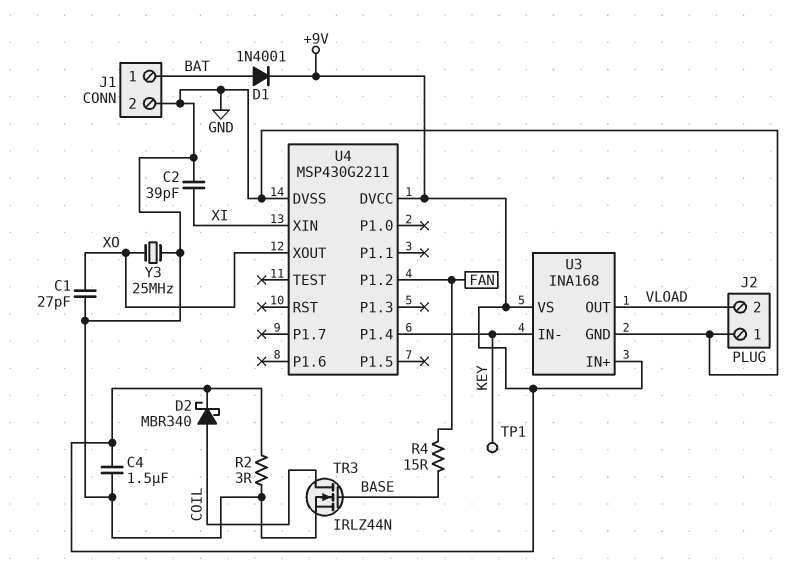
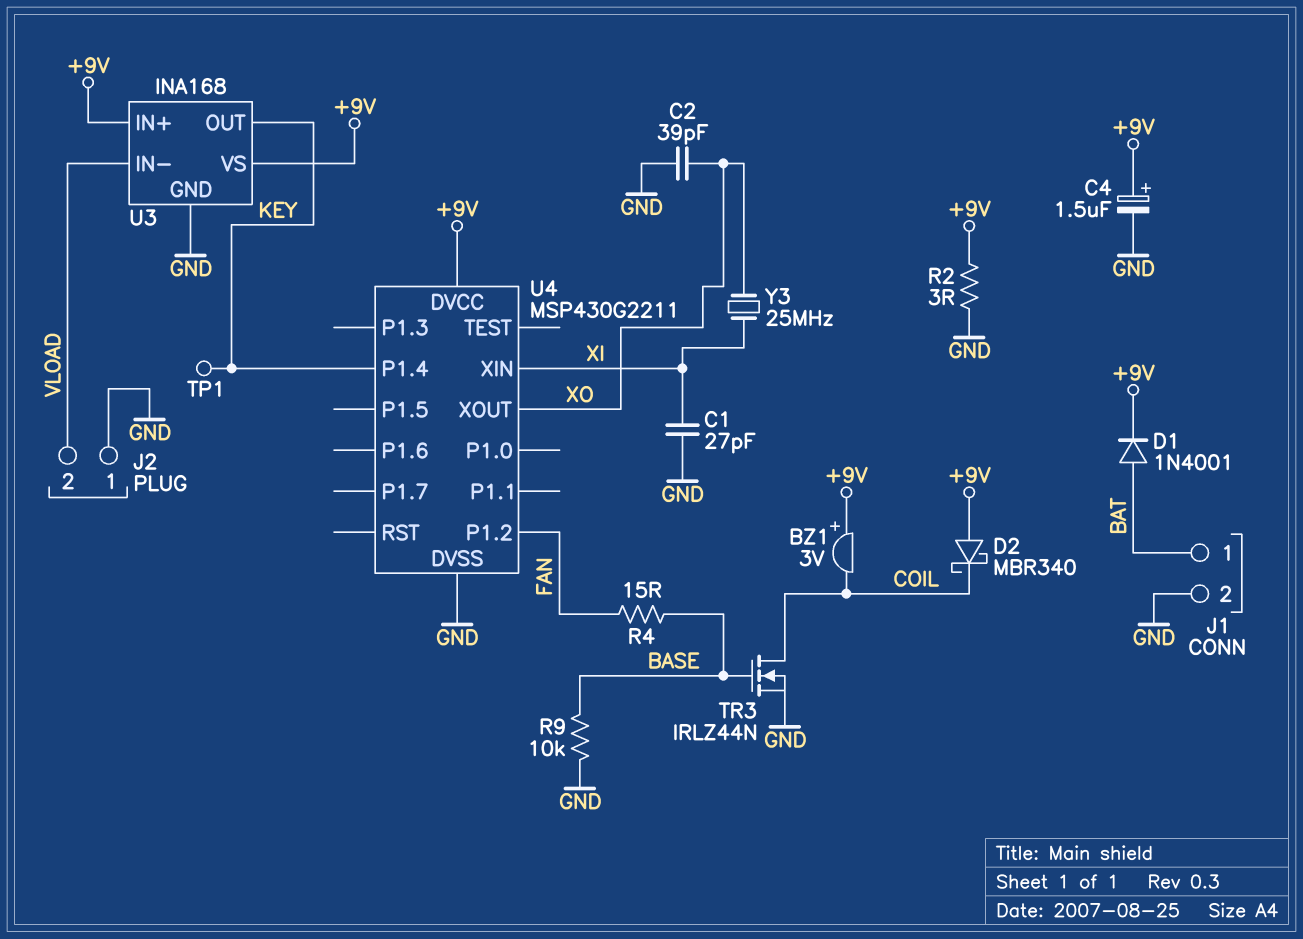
BZ1: none -> buzzer 3V (plus +9V, minus COIL)
C1: 27pF (GND, XO) -> 27pF (GND, XI)
C2: 39pF (GND, XI) -> 39pF (GND, XO)
C4: 1.5uF (+9V, GND) -> 1.5uF (plus +9V, minus GND)
D2: schottky MBR340 (A COIL, K +9V) -> schottky MBR340 (A +9V, K COIL)
R9: none -> 10k (BASE, GND)
U3 pin IN-: KEY -> VLOAD
U3 pin OUT: VLOAD -> KEY
Y3: 25MHz (GND, XO) -> 25MHz (XI, XO)

